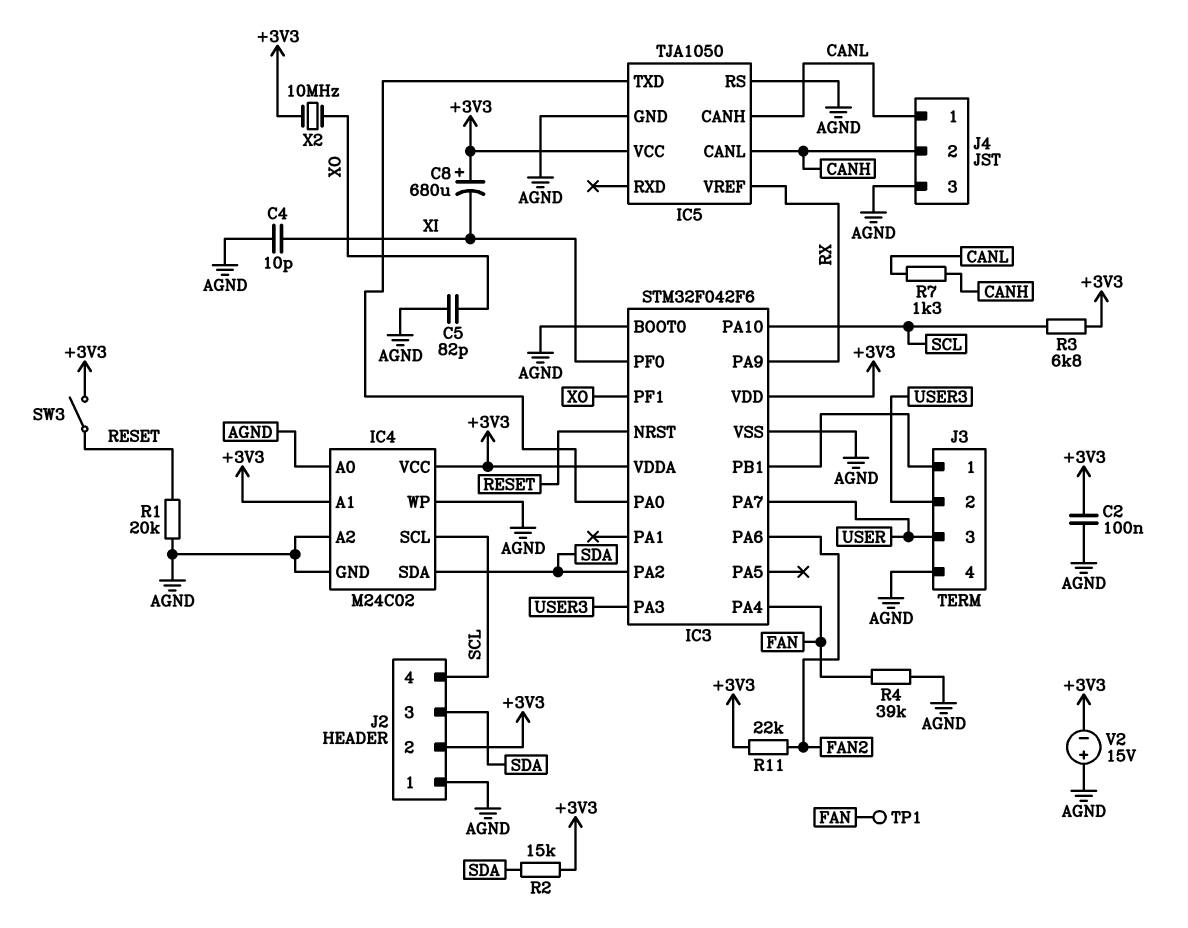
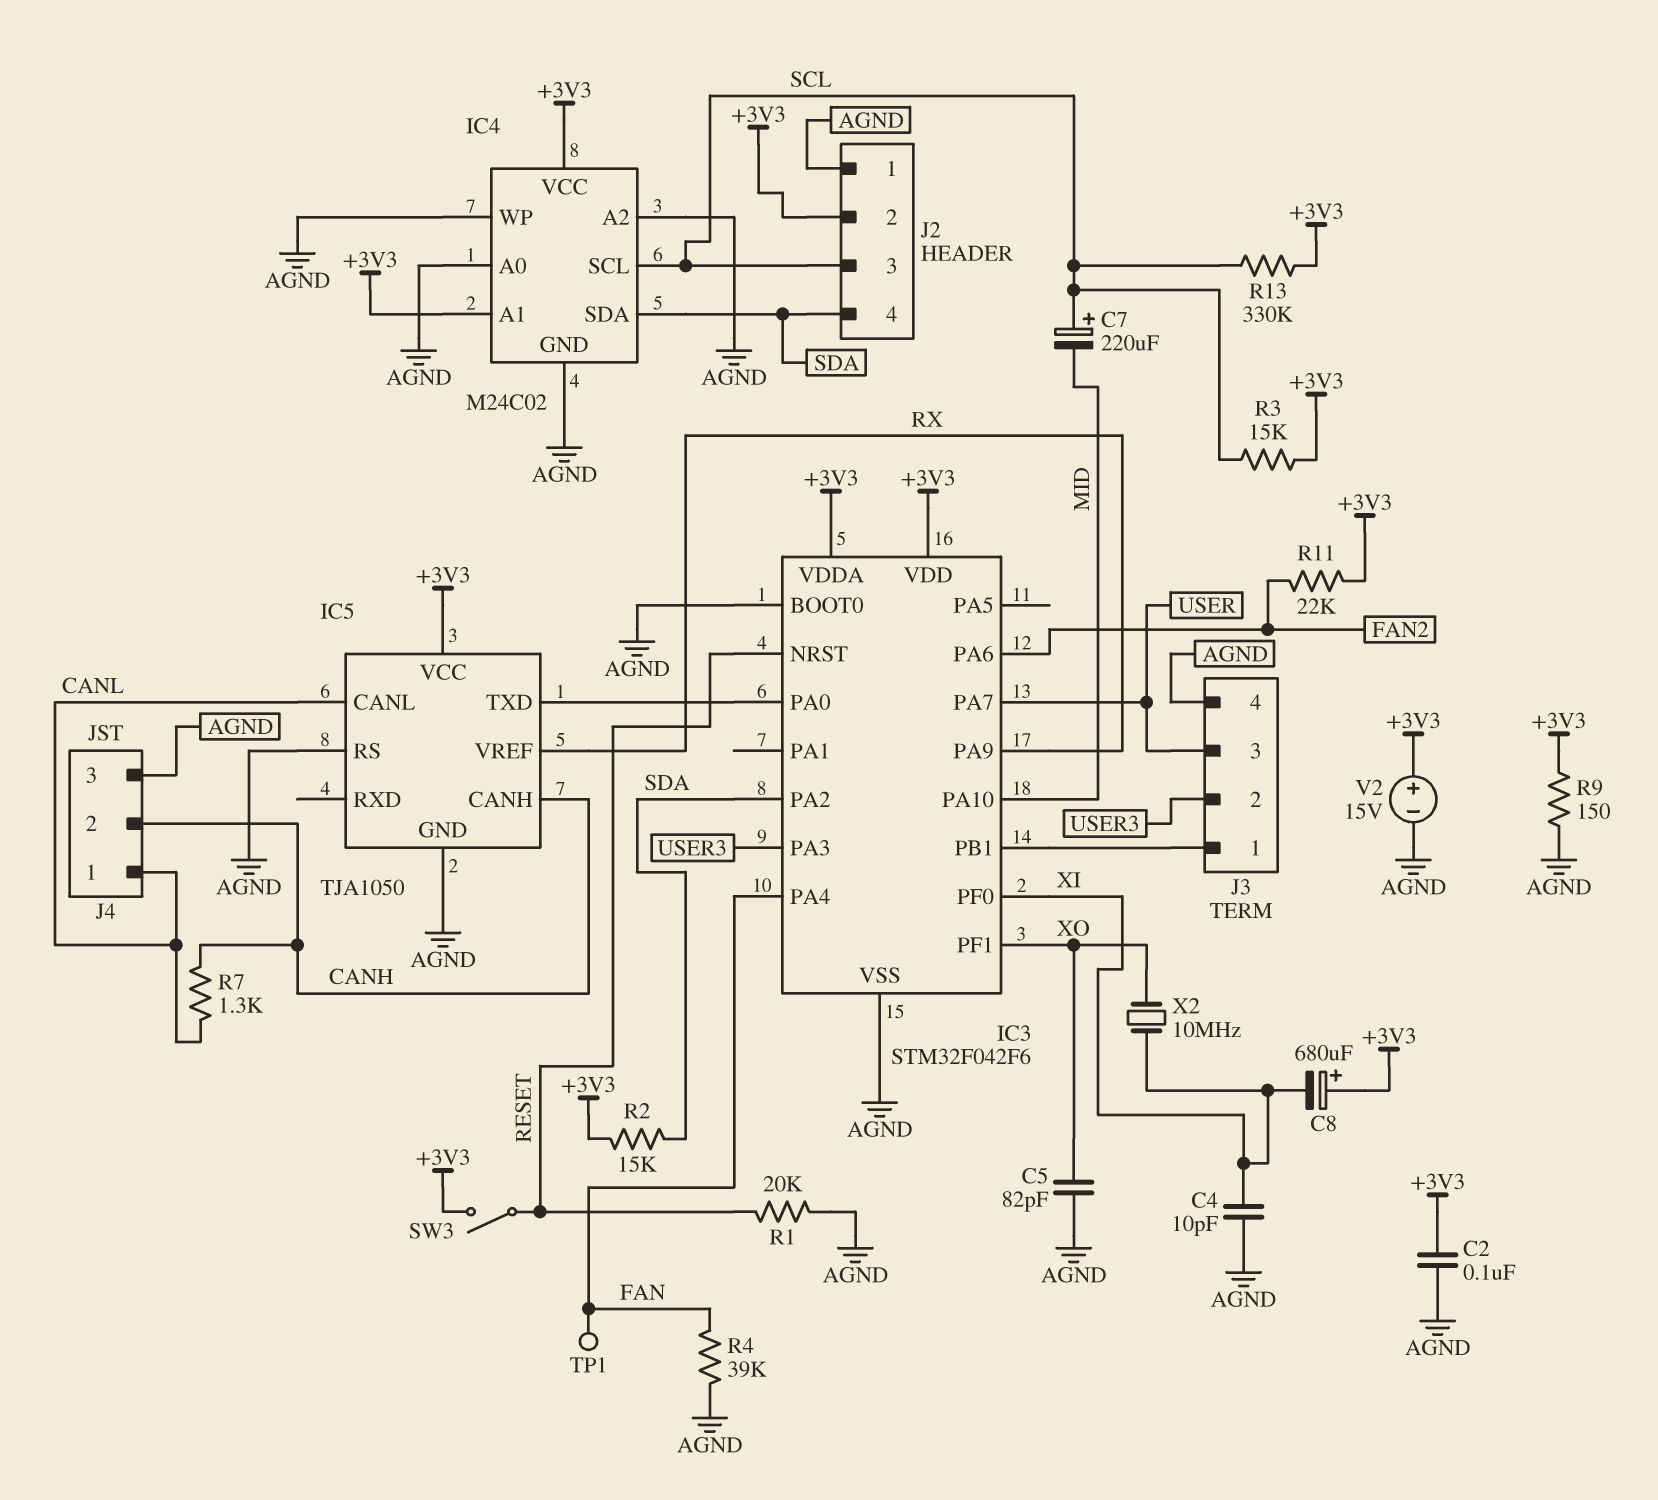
C7: none -> 220uF (plus SCL, minus MID)
IC3 pin PA10: SCL -> MID
IC5 pin CANH: CANL -> CANH
IC5 pin CANL: CANH -> CANL
J2 pin 3: SDA -> SCL
J2 pin 4: SCL -> SDA
R3: 6.8k (+3V3, SCL) -> 15k (+3V3, SCL)
R9: none -> 150 (+3V3, AGND)
R13: none -> 330k (+3V3, SCL)
V2: 15V (plus AGND, minus +3V3) -> 15V (plus +3V3, minus AGND)
X2: 10MHz (+3V3, XO) -> 10MHz (XI, XO)

